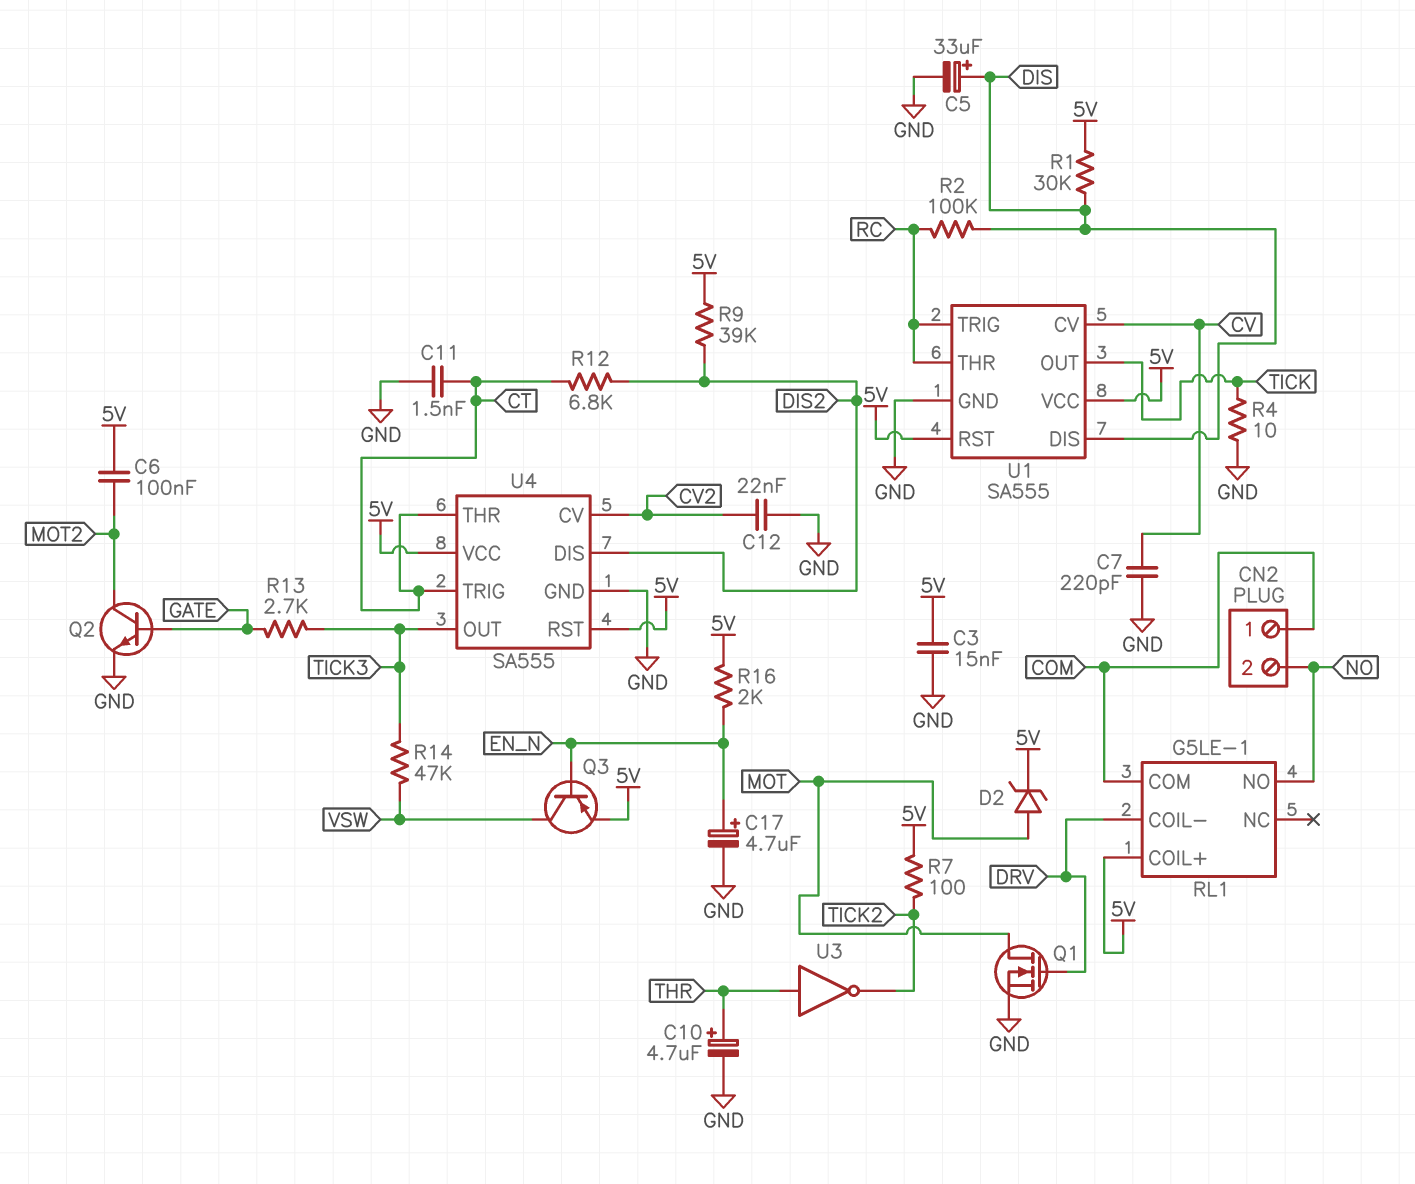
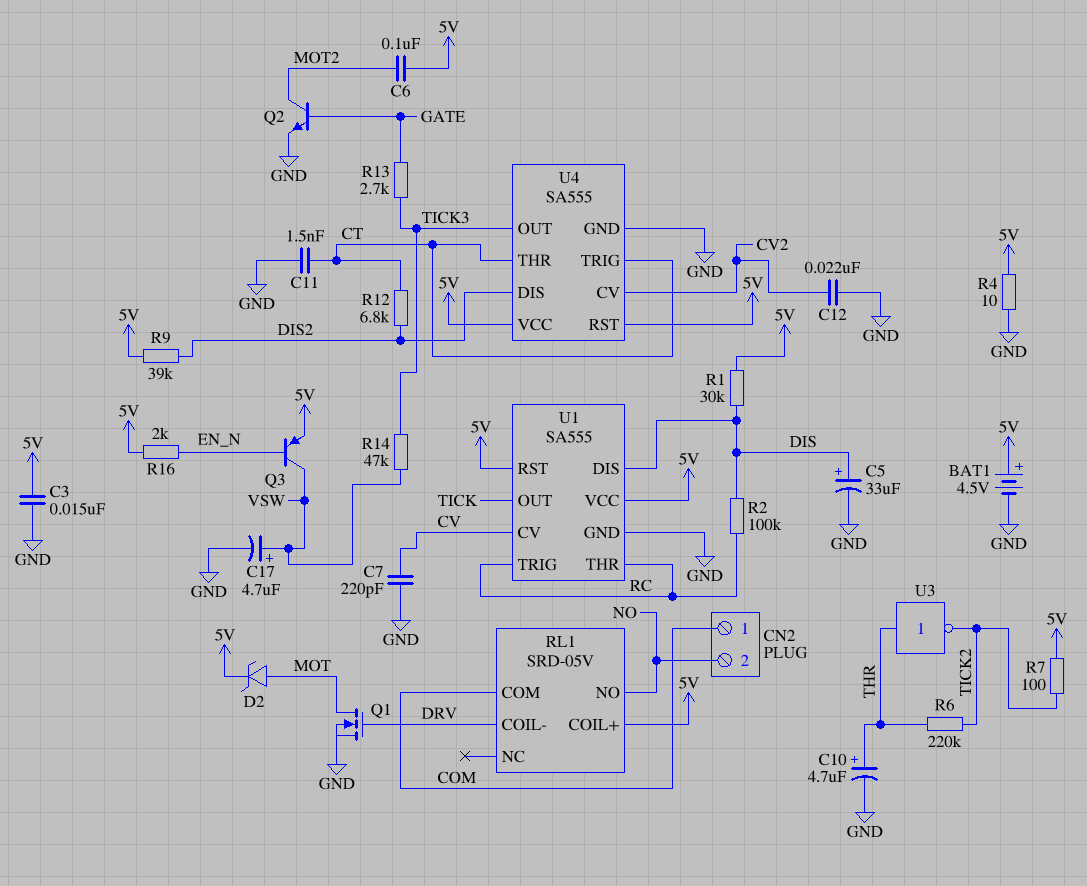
BAT1: none -> 4.5V (plus 5V, minus GND)
C17: 4.7uF (plus EN_N, minus GND) -> 4.7uF (plus VSW, minus GND)
R4: 10 (GND, TICK) -> 10 (5V, GND)
R6: none -> 220k (THR, TICK2)
RL1: G5LE-1 -> SRD-05V

